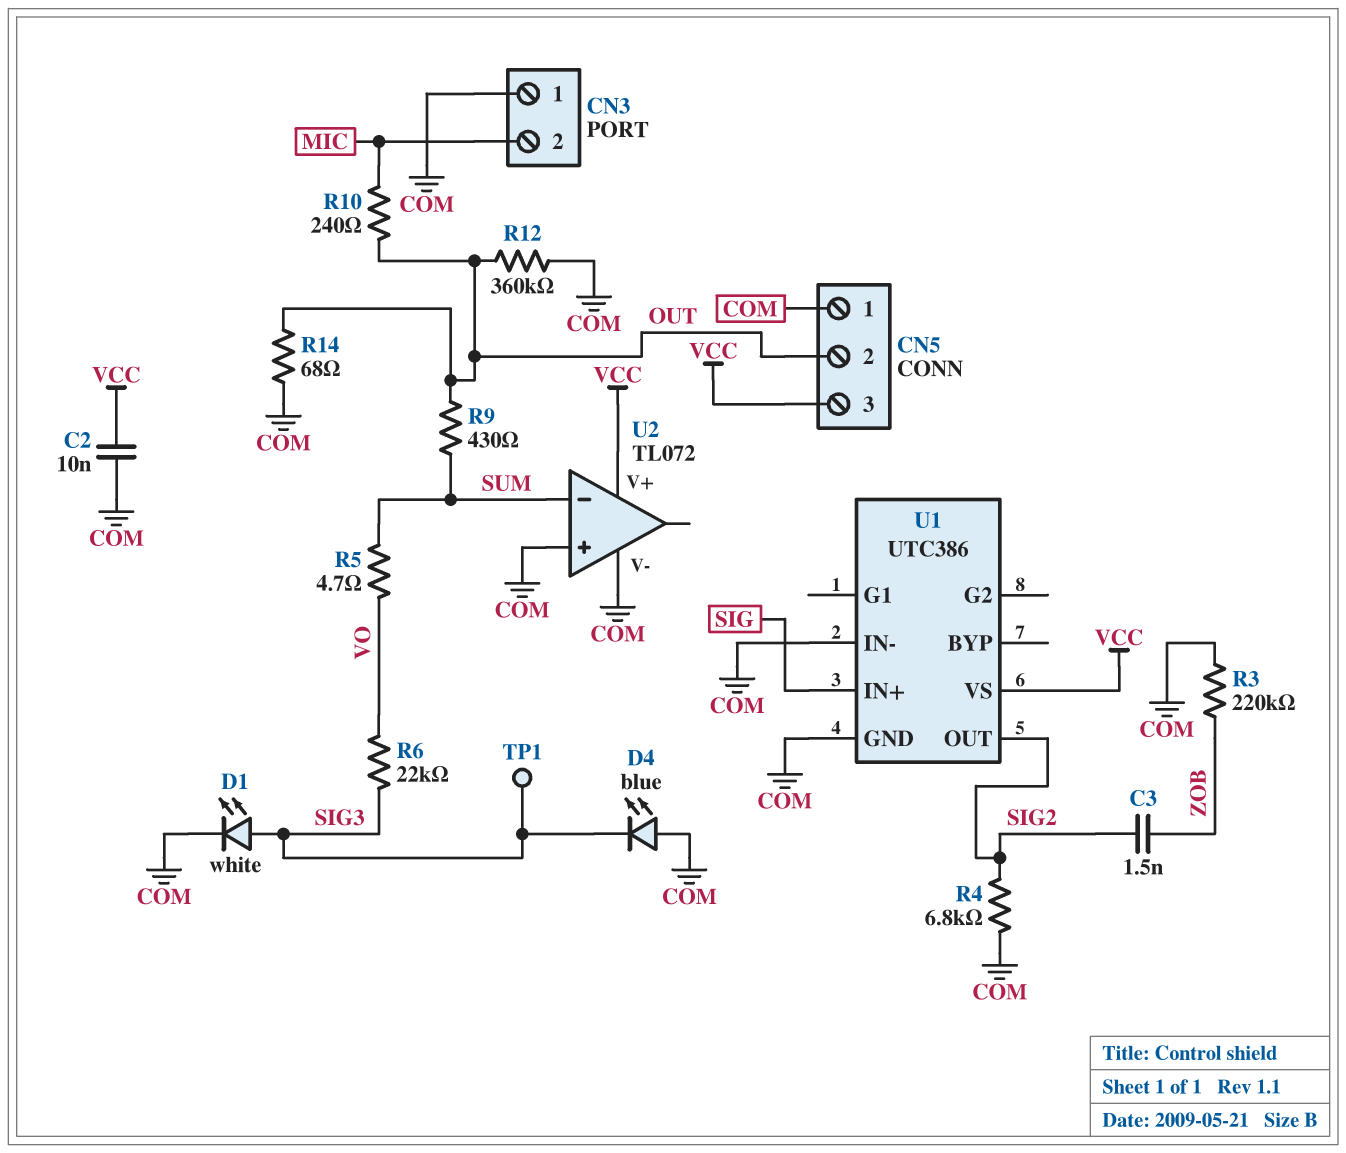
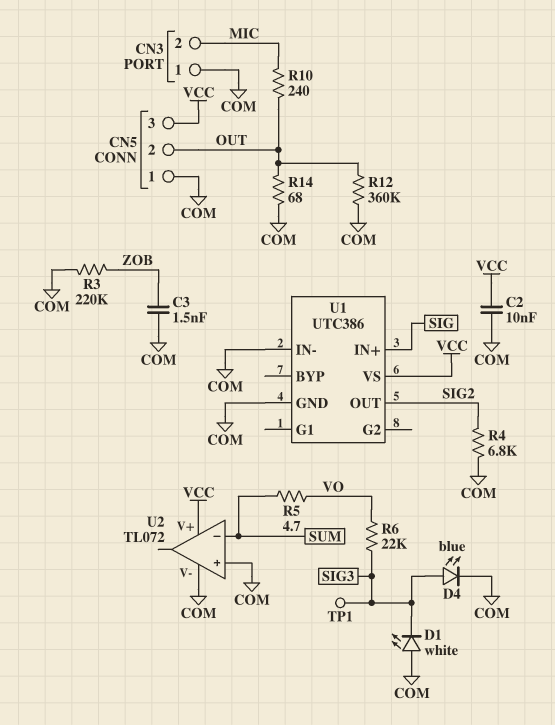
C3: 1.5nF (SIG2, ZOB) -> 1.5nF (COM, ZOB)
D1: LED white (A SIG3, K COM) -> LED white (A COM, K SIG3)
D4: LED blue (A COM, K SIG3) -> LED blue (A SIG3, K COM)
R9: 430 (OUT, SUM) -> none

